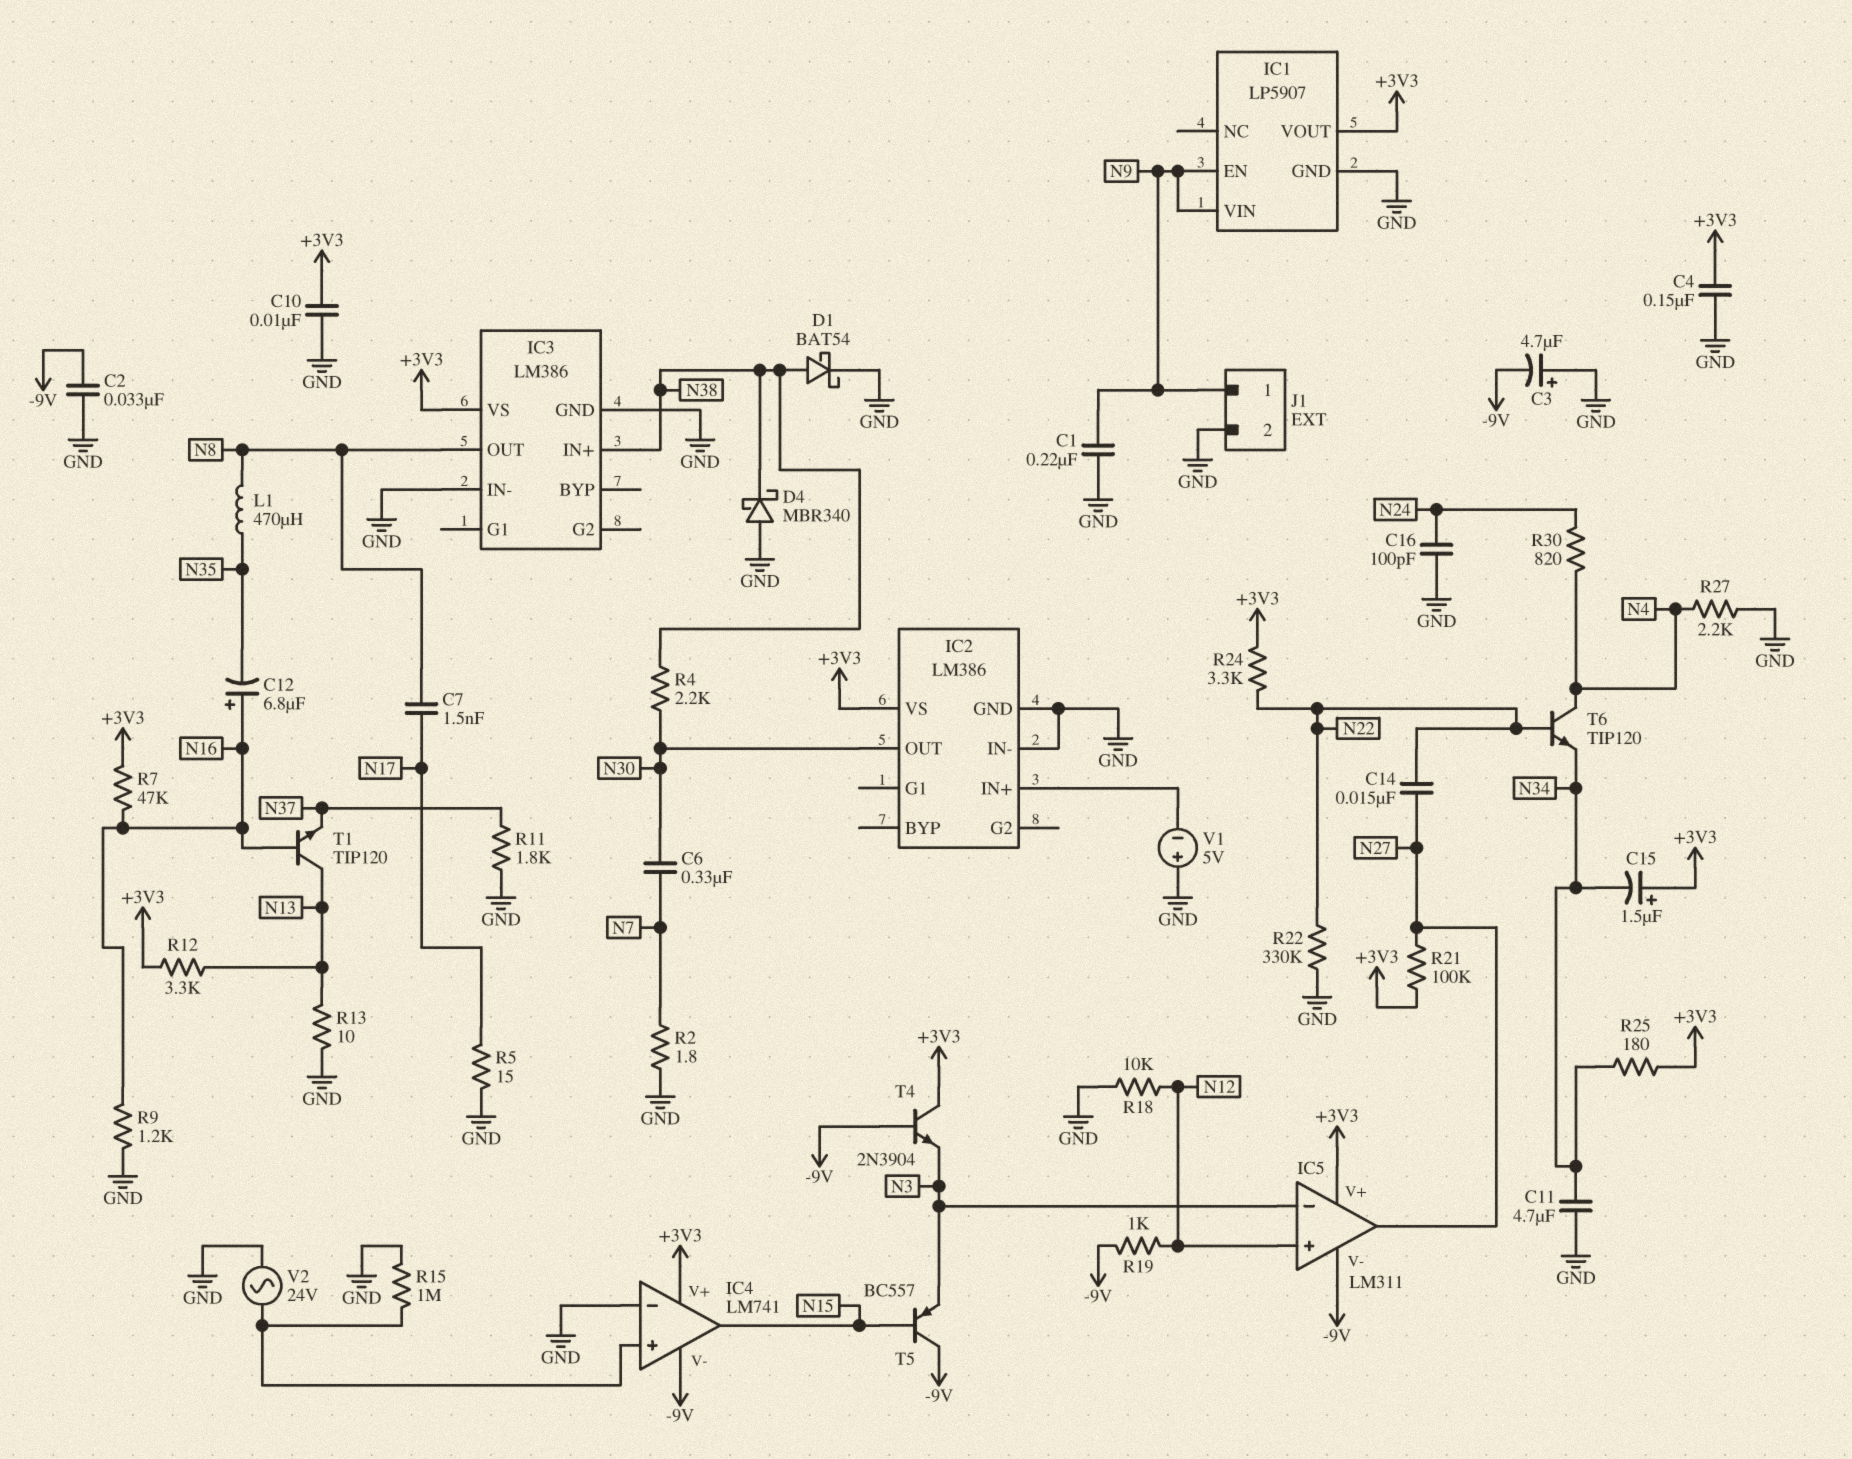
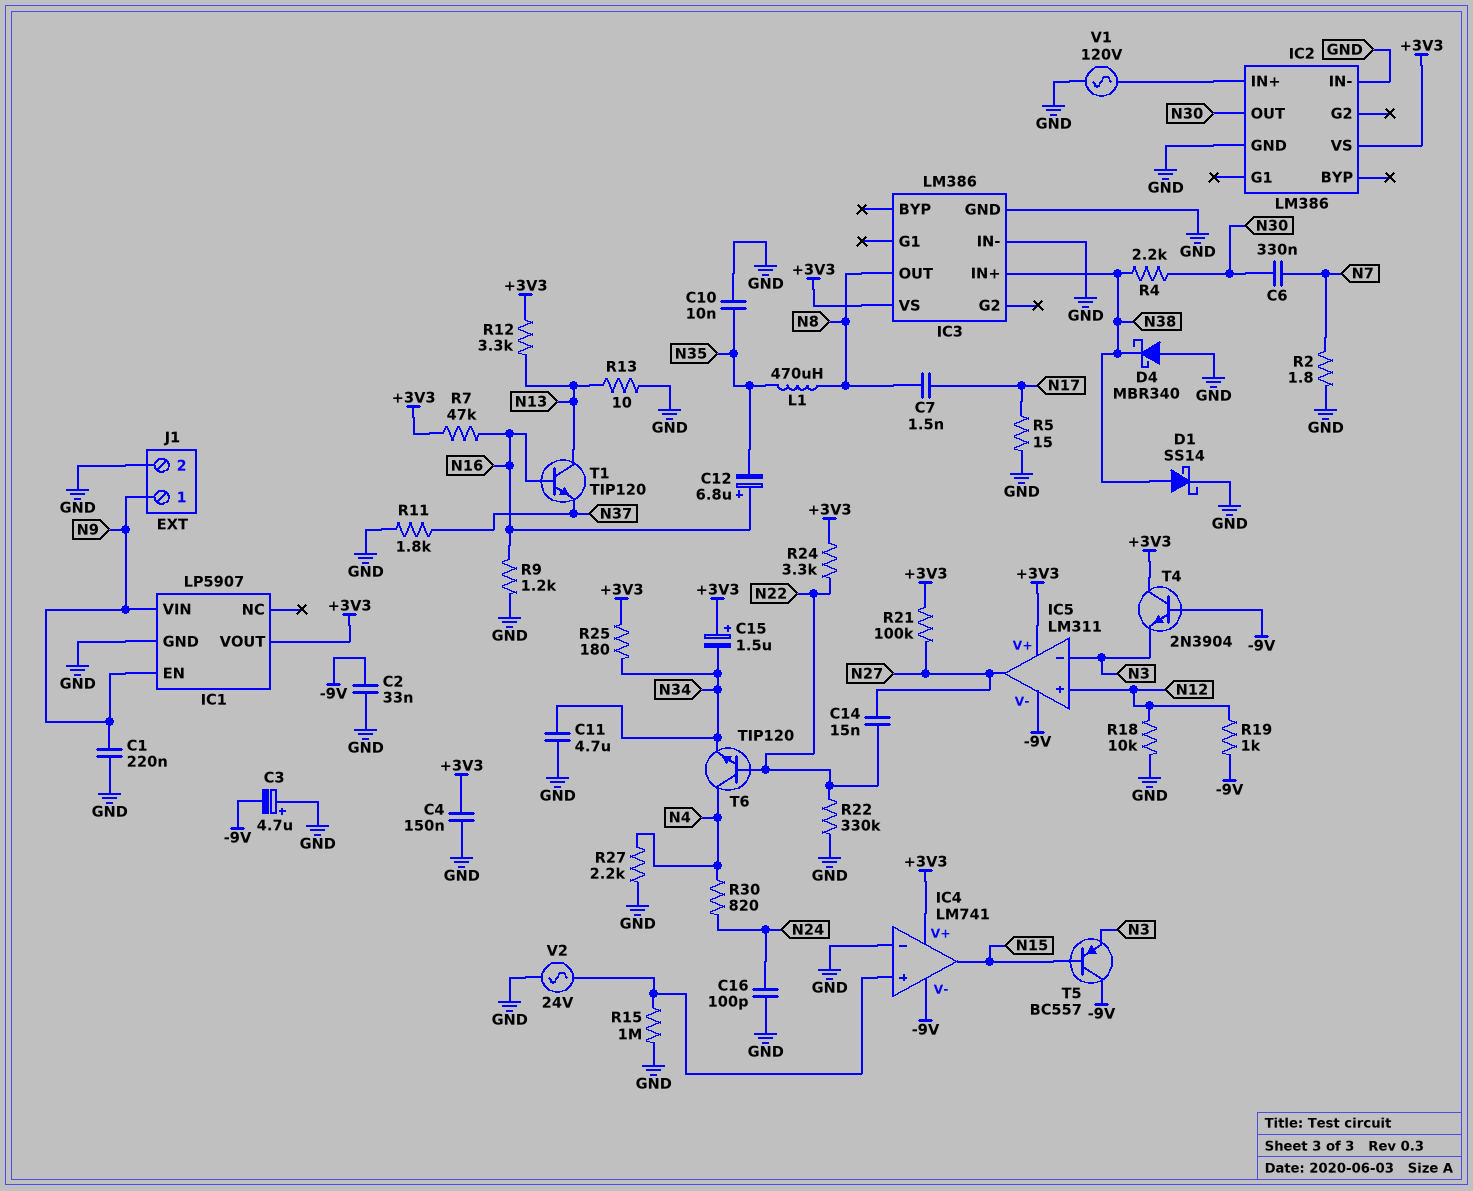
C10: 10nF (+3V3, GND) -> 10nF (GND, N35)
D1: schottky BAT54 (A N38, K GND) -> schottky SS14 (A N38, K GND)
V1: 5V (plus GND, minus IC2/IN+) -> AC 120V (GND, IC2/IN+)

